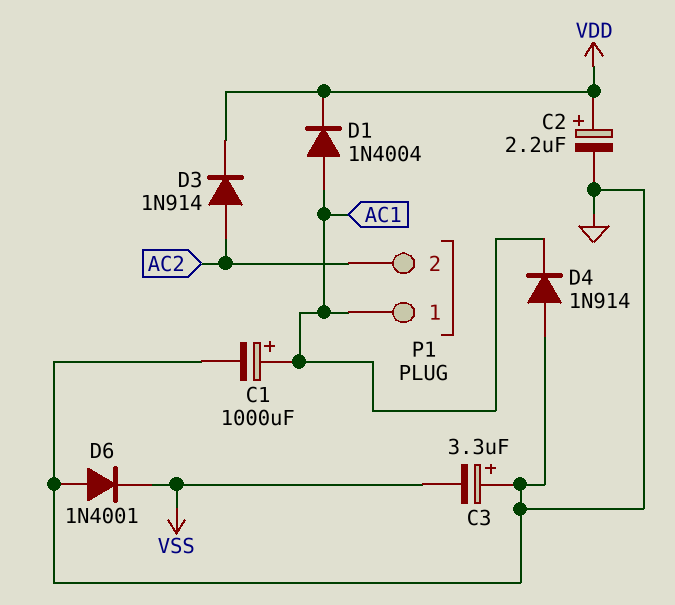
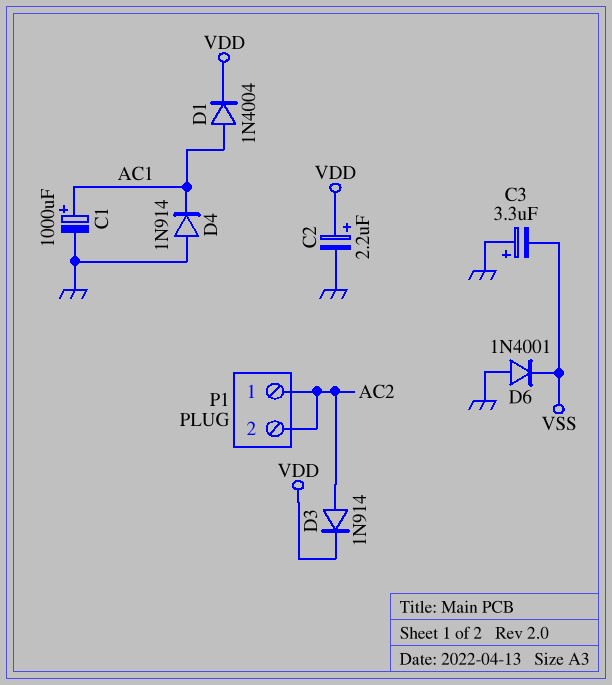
P1 pin 1: AC1 -> AC2

